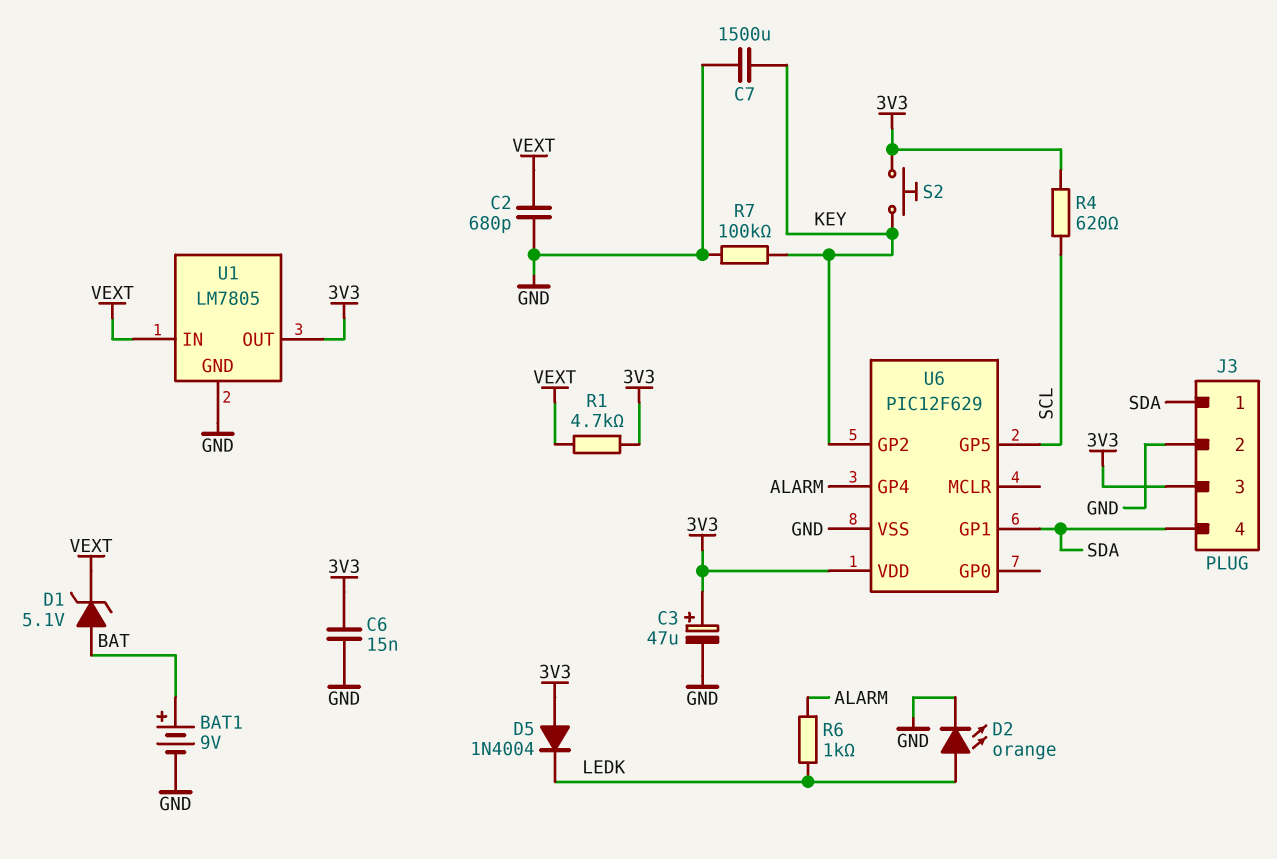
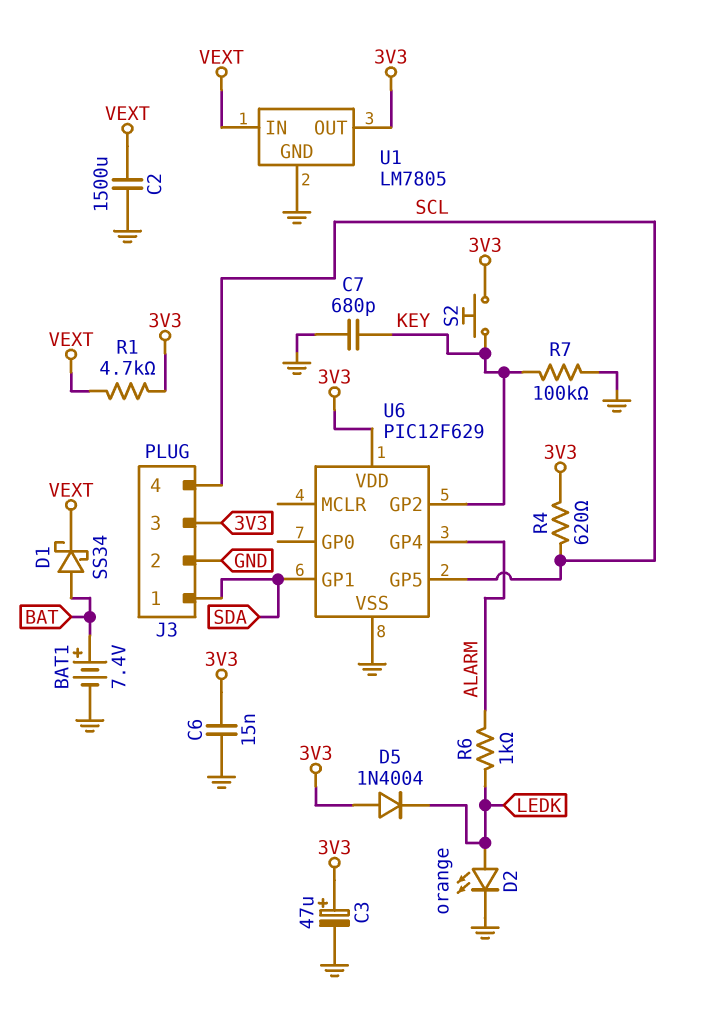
BAT1: 9V (plus BAT, minus GND) -> 7.4V (plus BAT, minus GND)
C2: 680pF (GND, VEXT) -> 1500uF (GND, VEXT)
C7: 1500uF (GND, KEY) -> 680pF (GND, KEY)
D1: zener 5.1V (A BAT, K VEXT) -> schottky SS34 (A BAT, K VEXT)
J3 pin 4: SDA -> SCL

